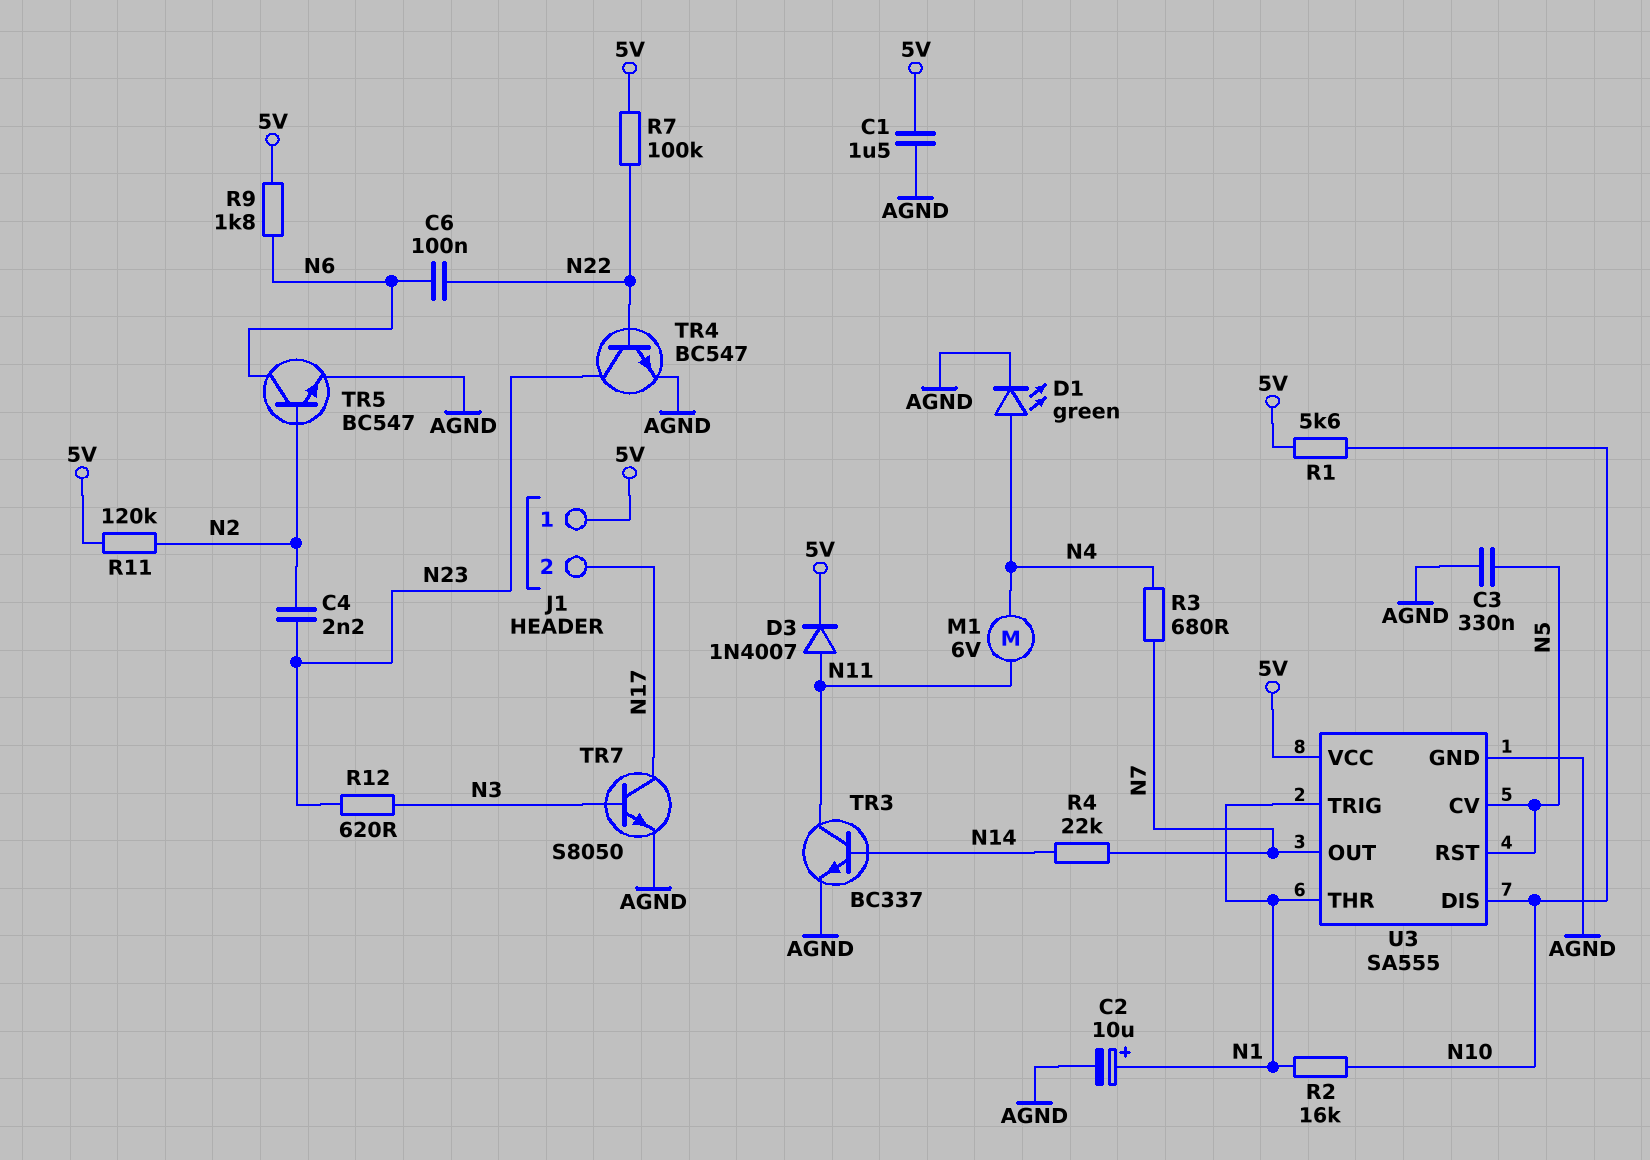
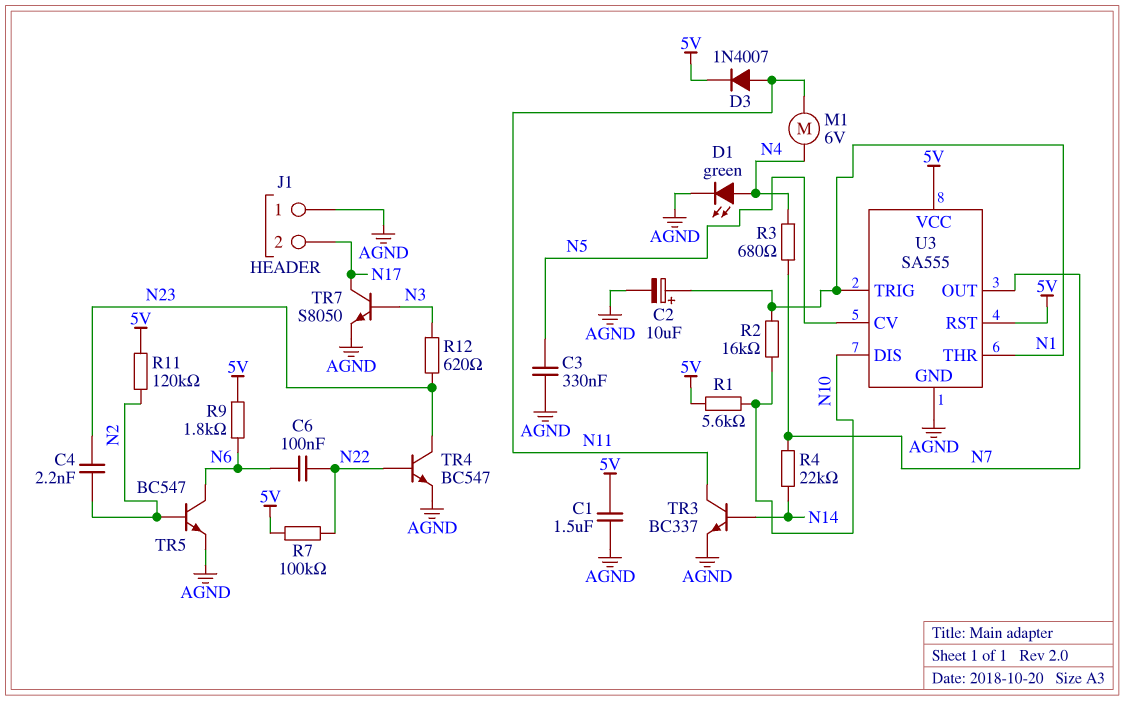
J1 pin 1: 5V -> AGND
U3 pin RST: N5 -> 5V

